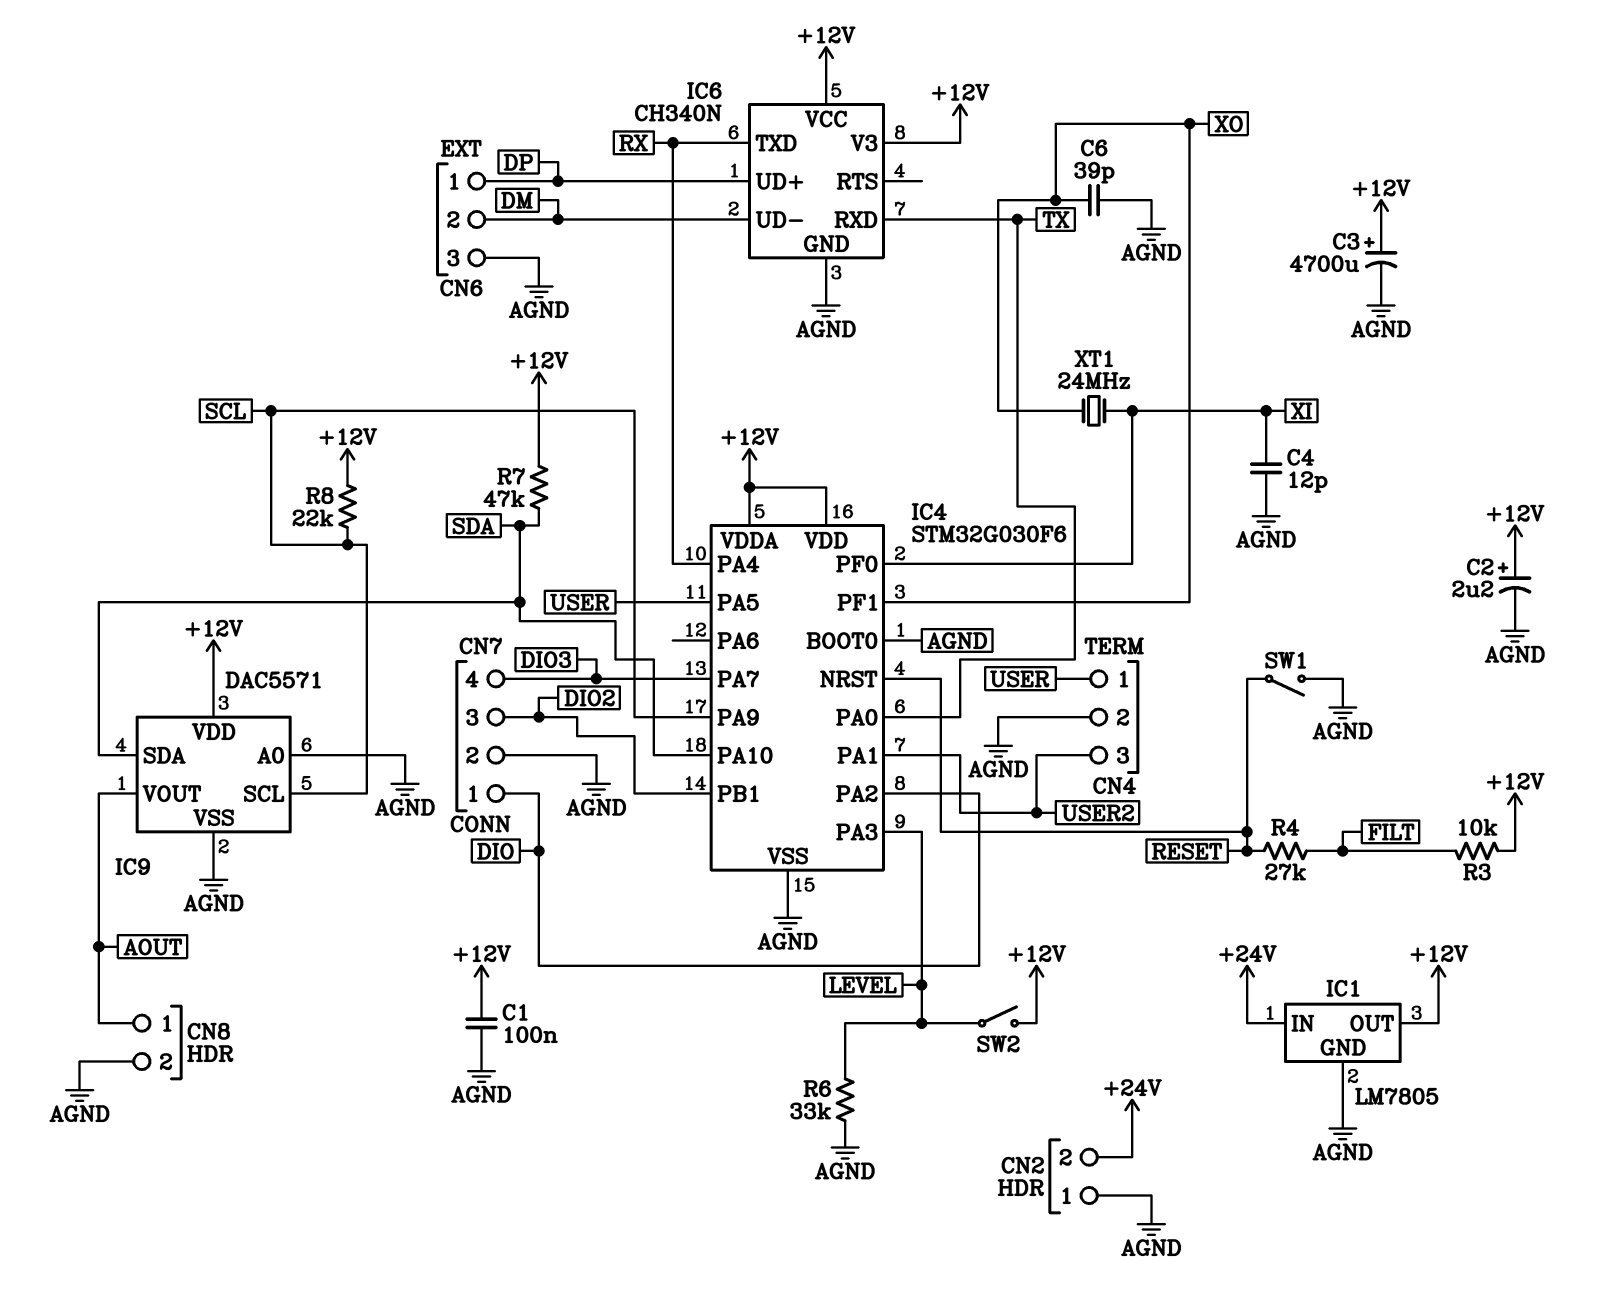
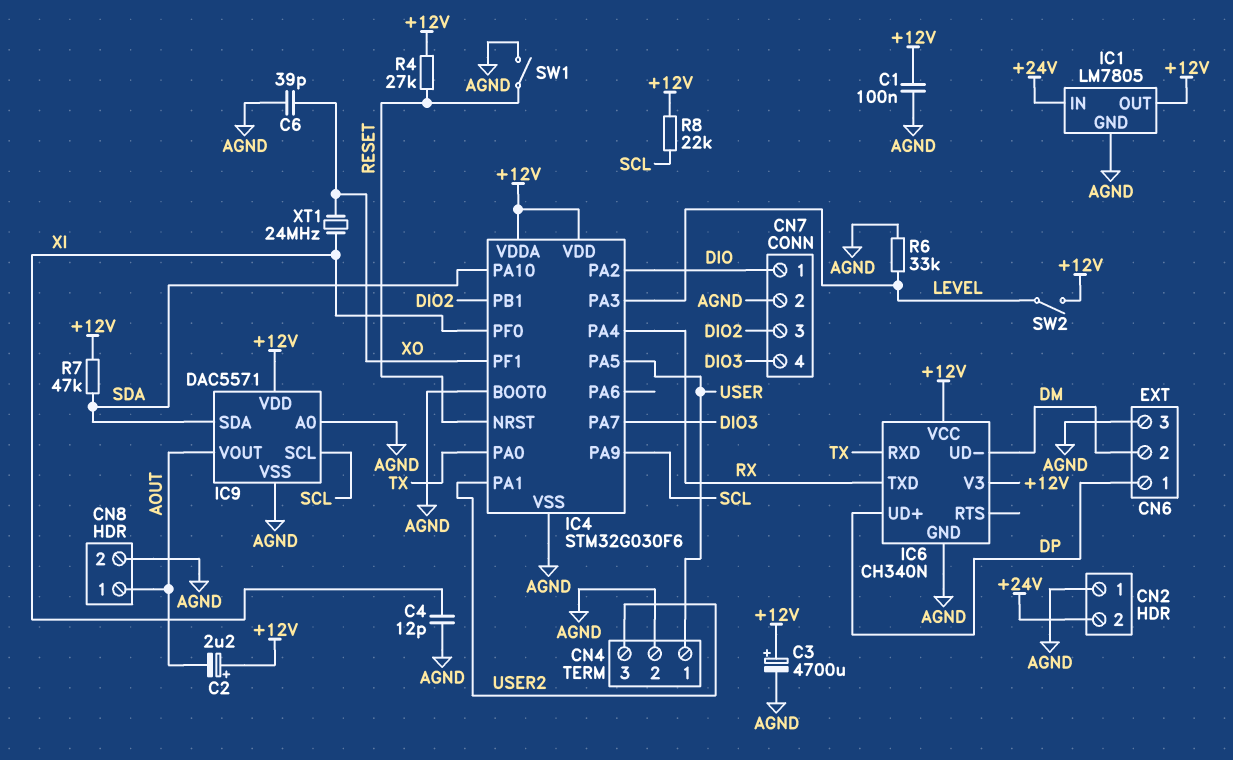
C2: 2.2uF (plus +12V, minus AGND) -> 2.2uF (plus +12V, minus AOUT)
R3: 10k (+12V, FILT) -> none
R4: 27k (FILT, RESET) -> 27k (+12V, RESET)

